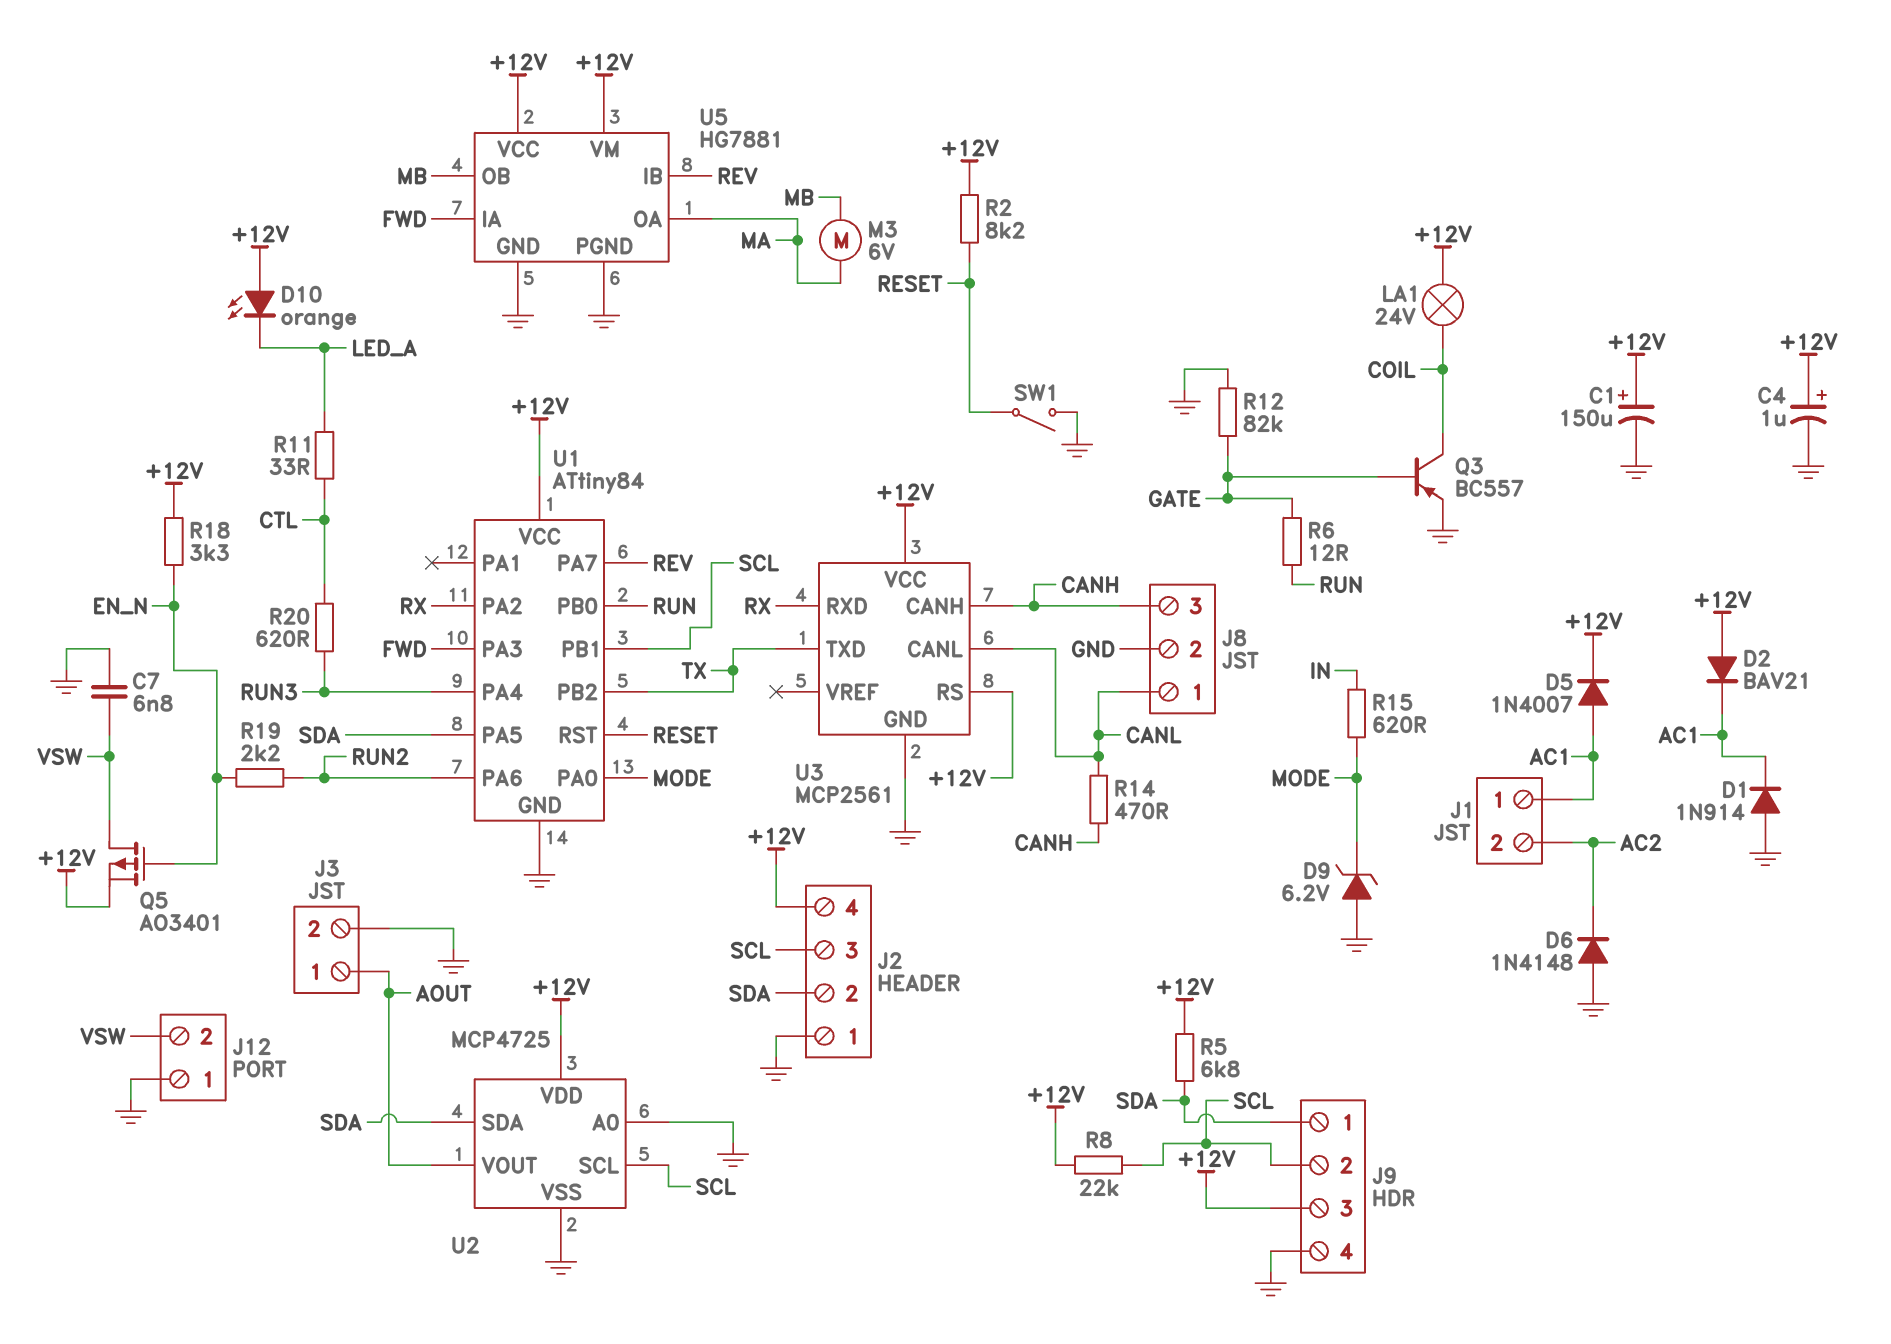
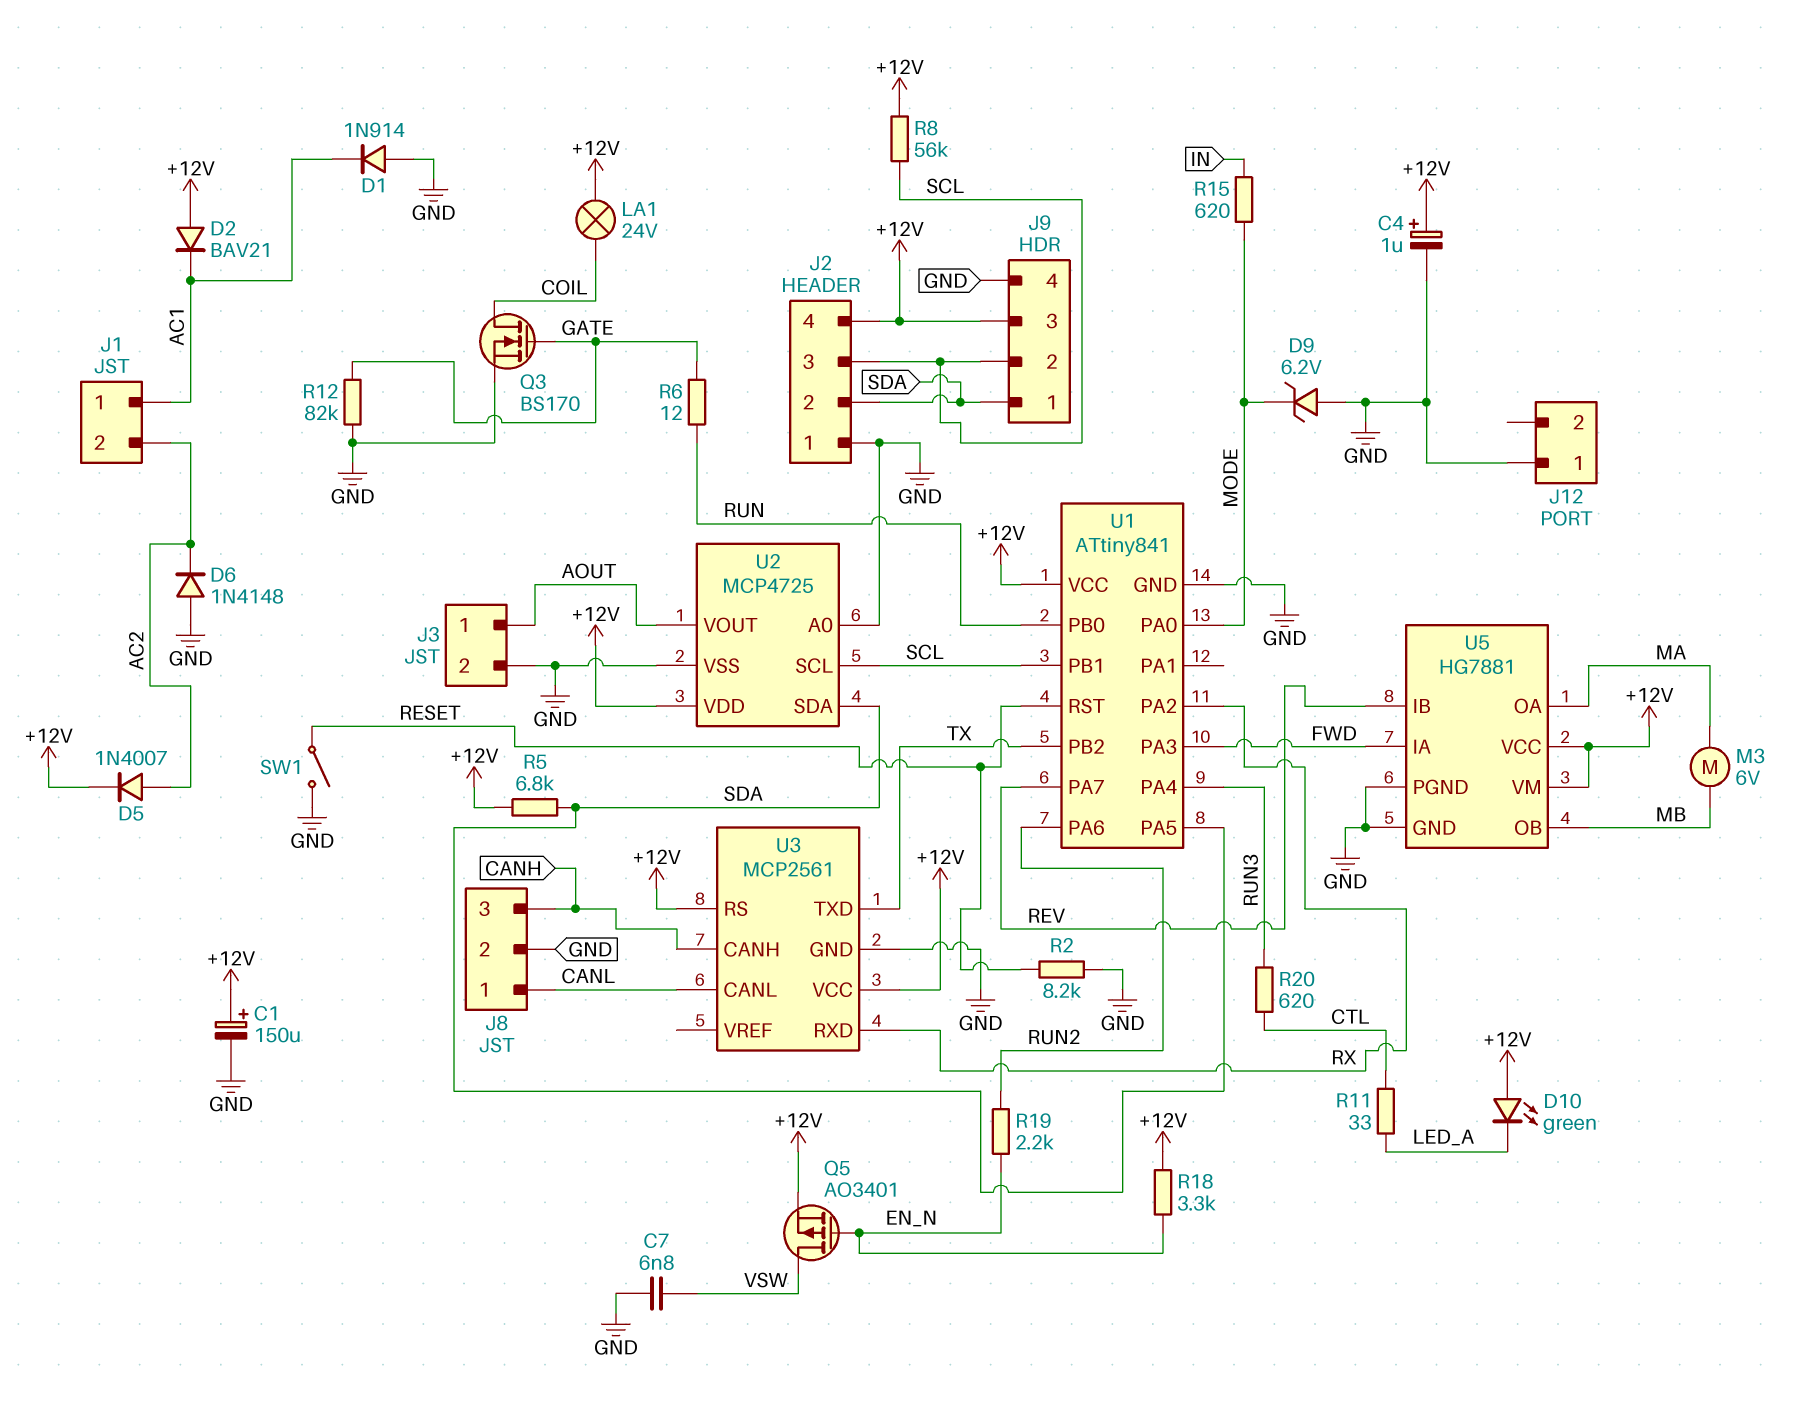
D5: diode 1N4007 (A AC1, K +12V) -> diode 1N4007 (A AC2, K +12V)
D10: LED orange (A +12V, K LED_A) -> LED green (A +12V, K LED_A)
J12 pin 2: VSW -> none
Q3: PNP BC557 (B GATE, C COIL, E GND) -> NMOS BS170 (G GATE, D COIL, S GND)
R2: 8.2k (+12V, RESET) -> 8.2k (GND, RESET)
R8: 22k (+12V, SCL) -> 56k (+12V, SCL)
R14: 470 (CANH, CANL) -> none
U1: ATtiny84 -> ATtiny841

